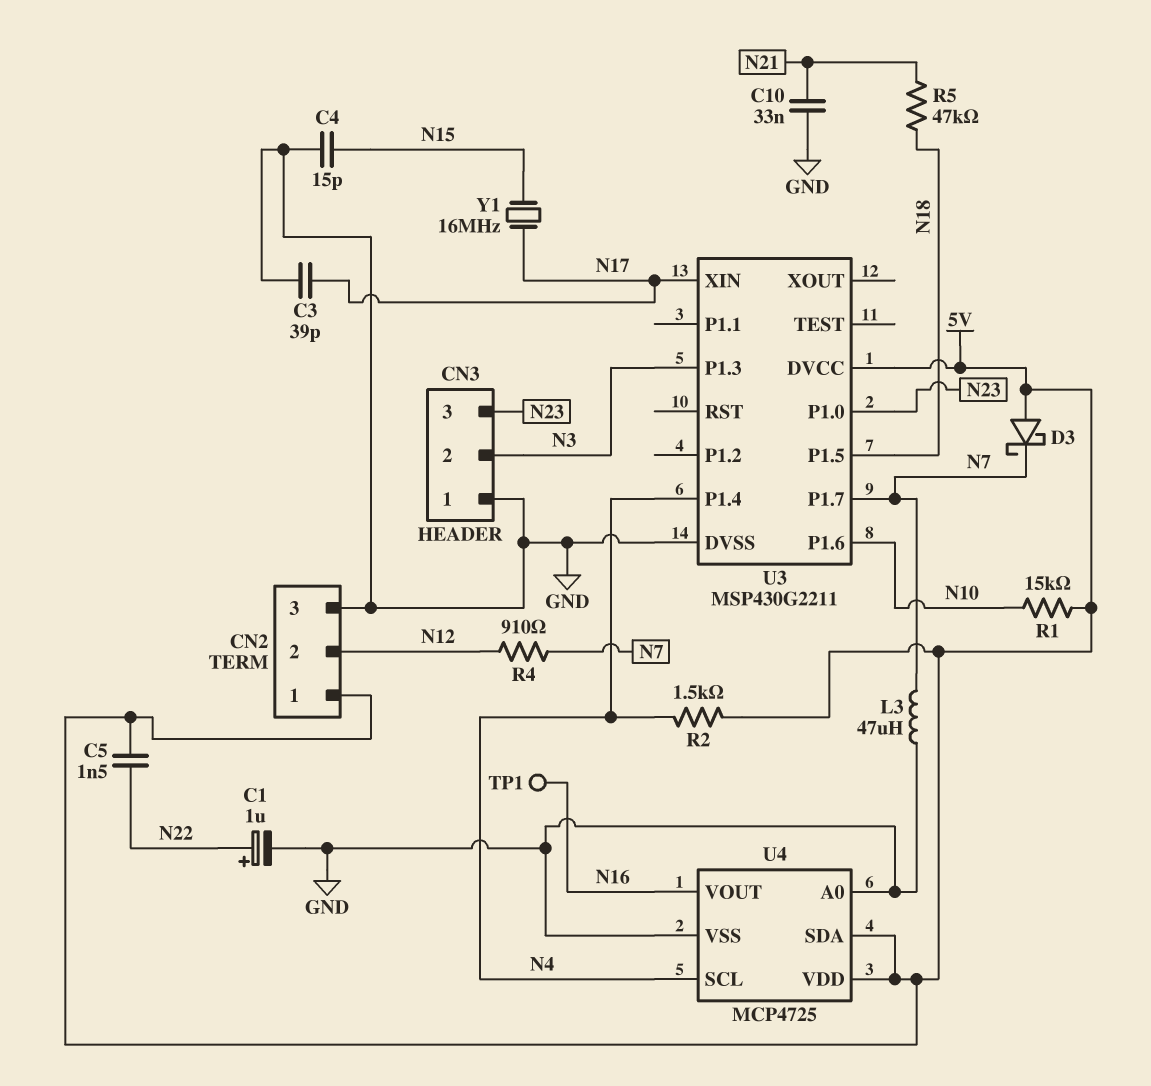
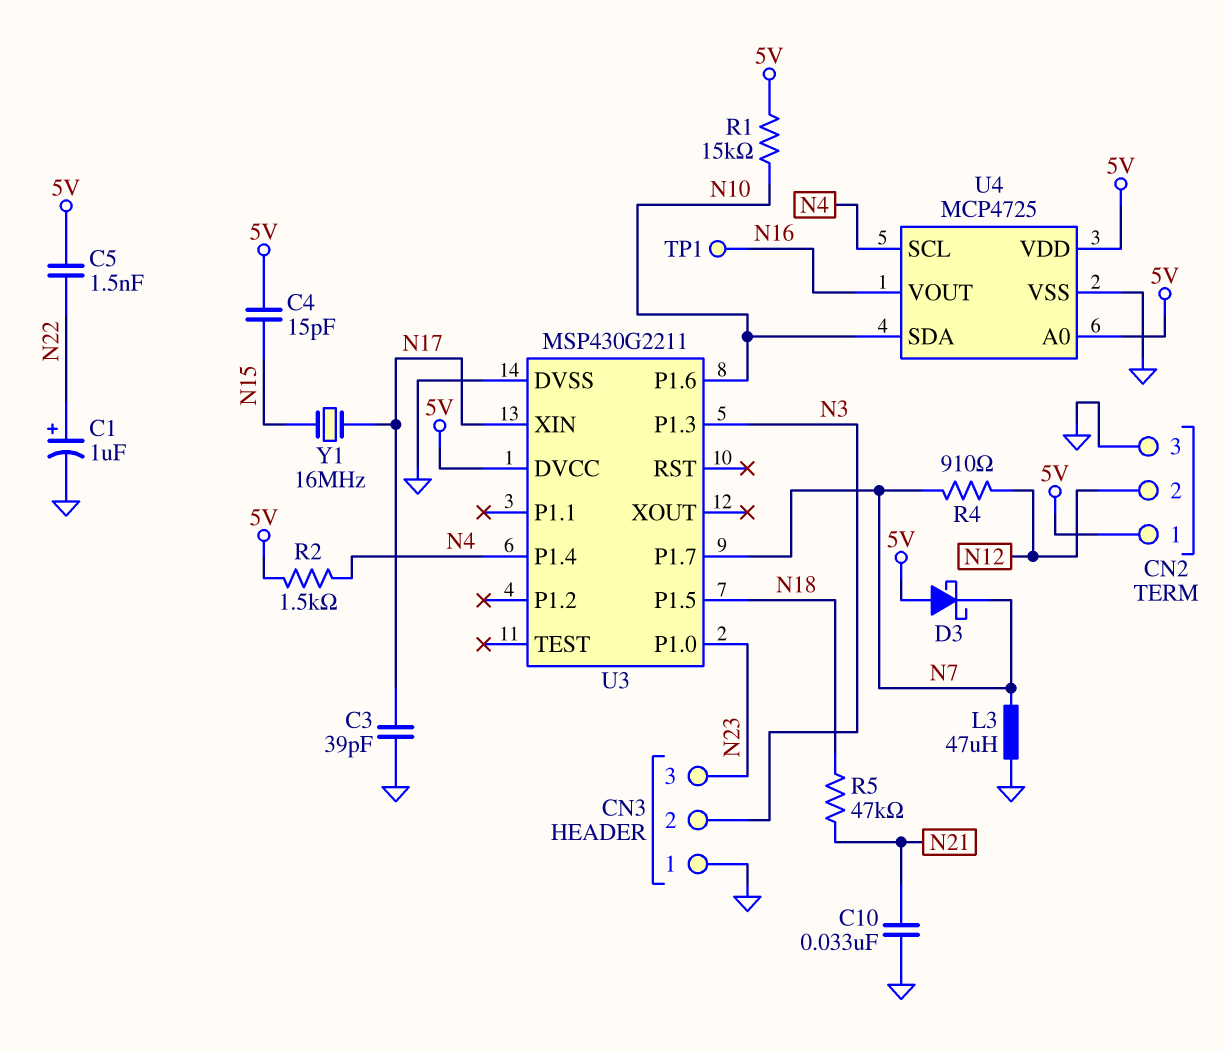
C4: 15pF (GND, N15) -> 15pF (5V, N15)
U4 pin A0: GND -> 5V
U4 pin SDA: 5V -> N10

